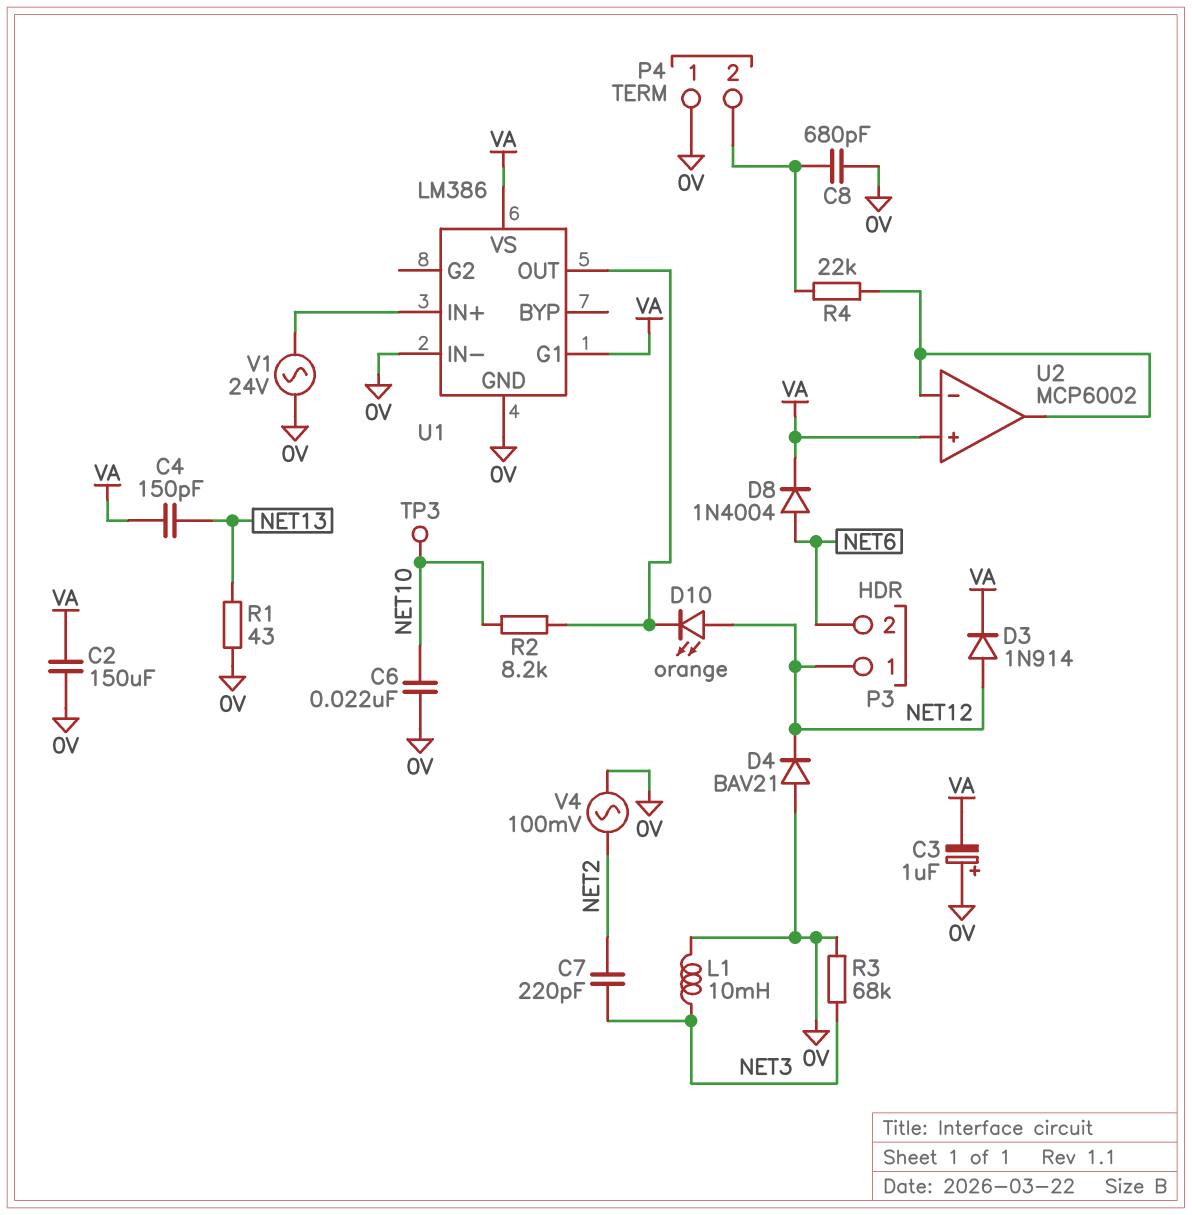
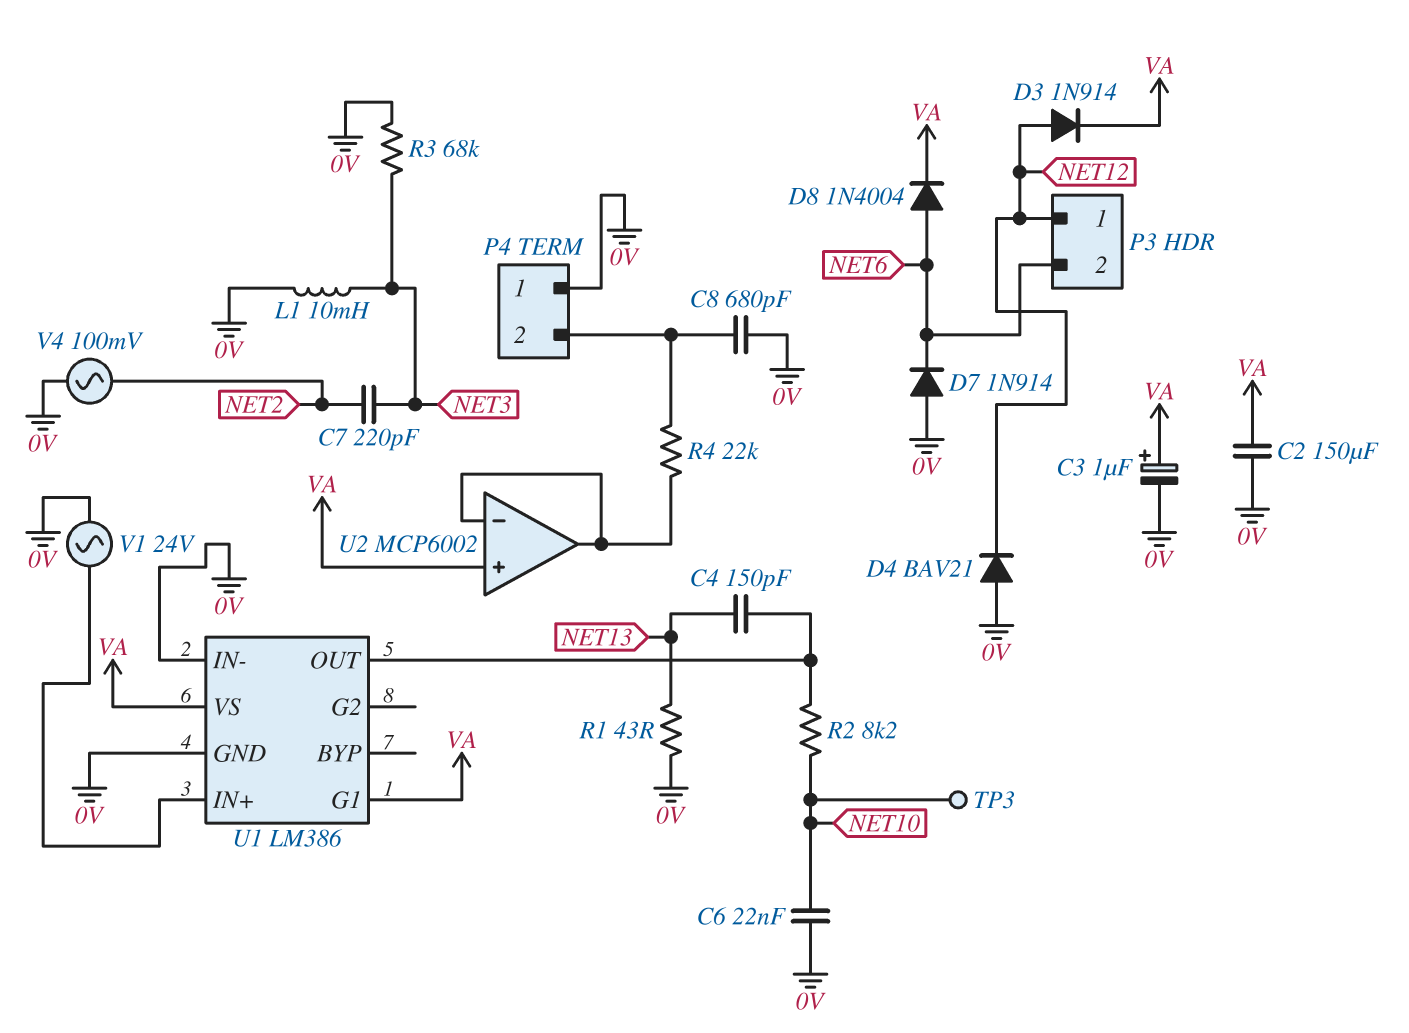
C3: 1uF (plus 0V, minus VA) -> 1uF (plus VA, minus 0V)
C4: 150pF (NET13, VA) -> 150pF (NET13, U1/OUT)
D7: none -> diode 1N914 (A 0V, K NET6)
D10: LED orange (A NET12, K U1/OUT) -> none

